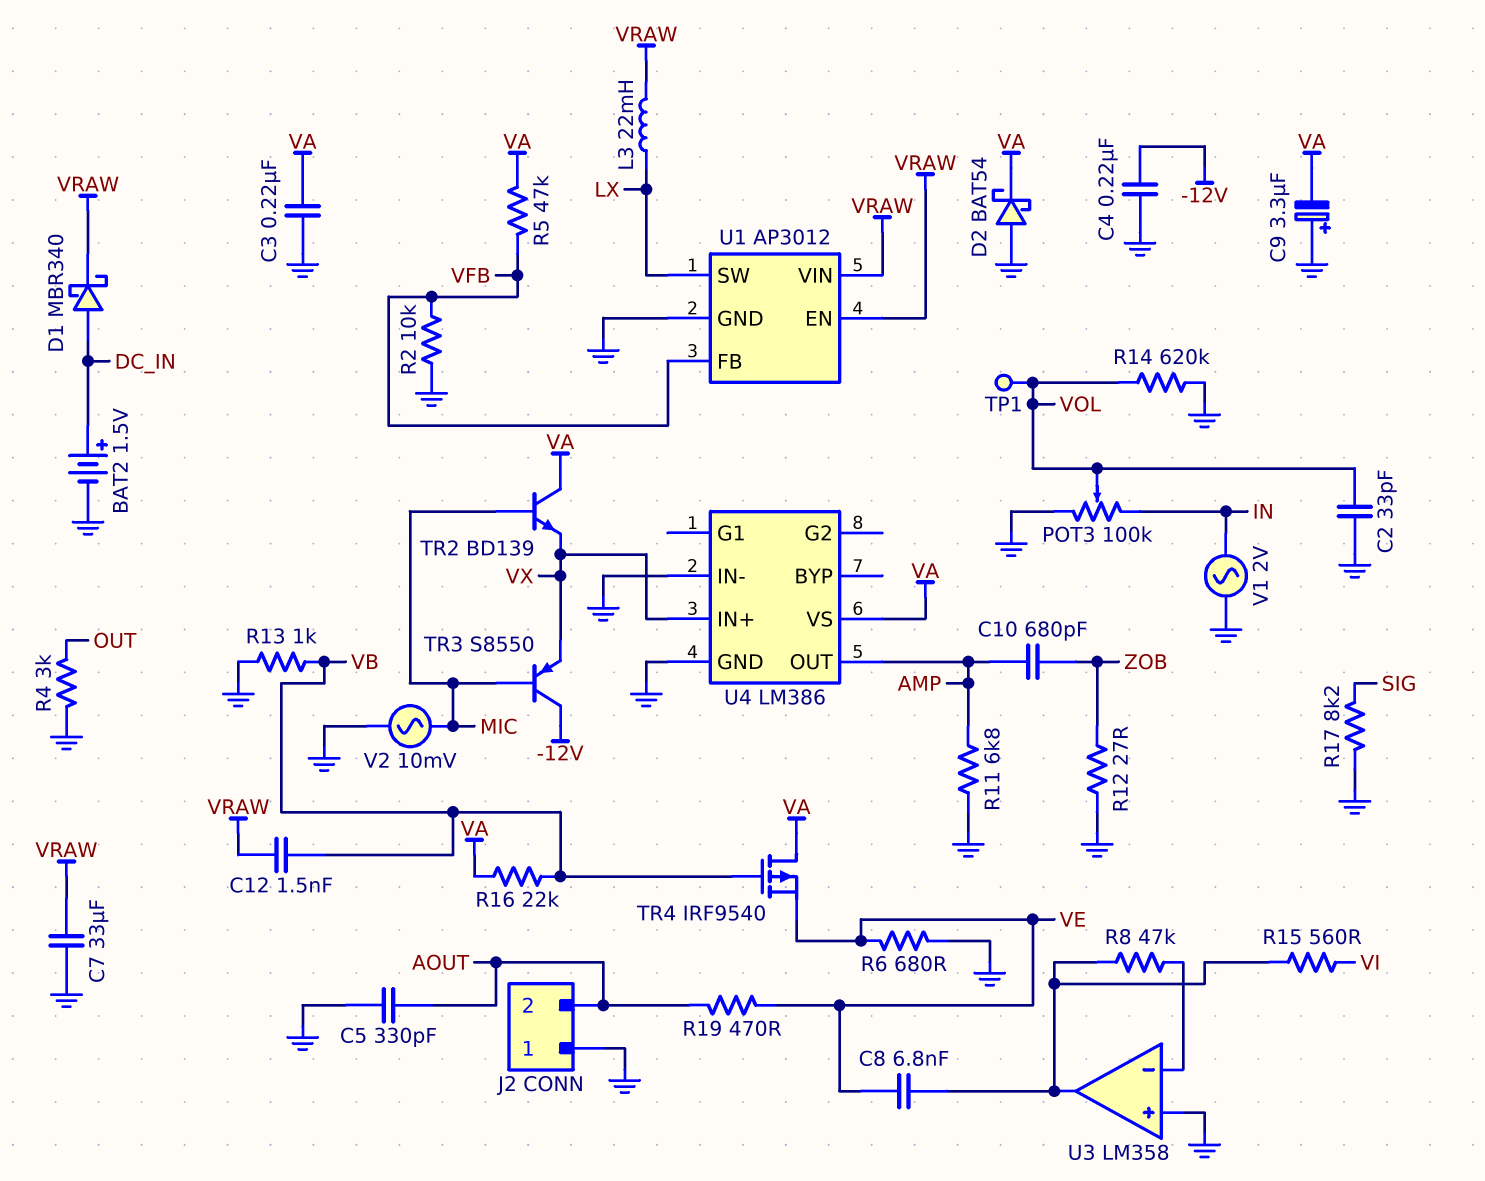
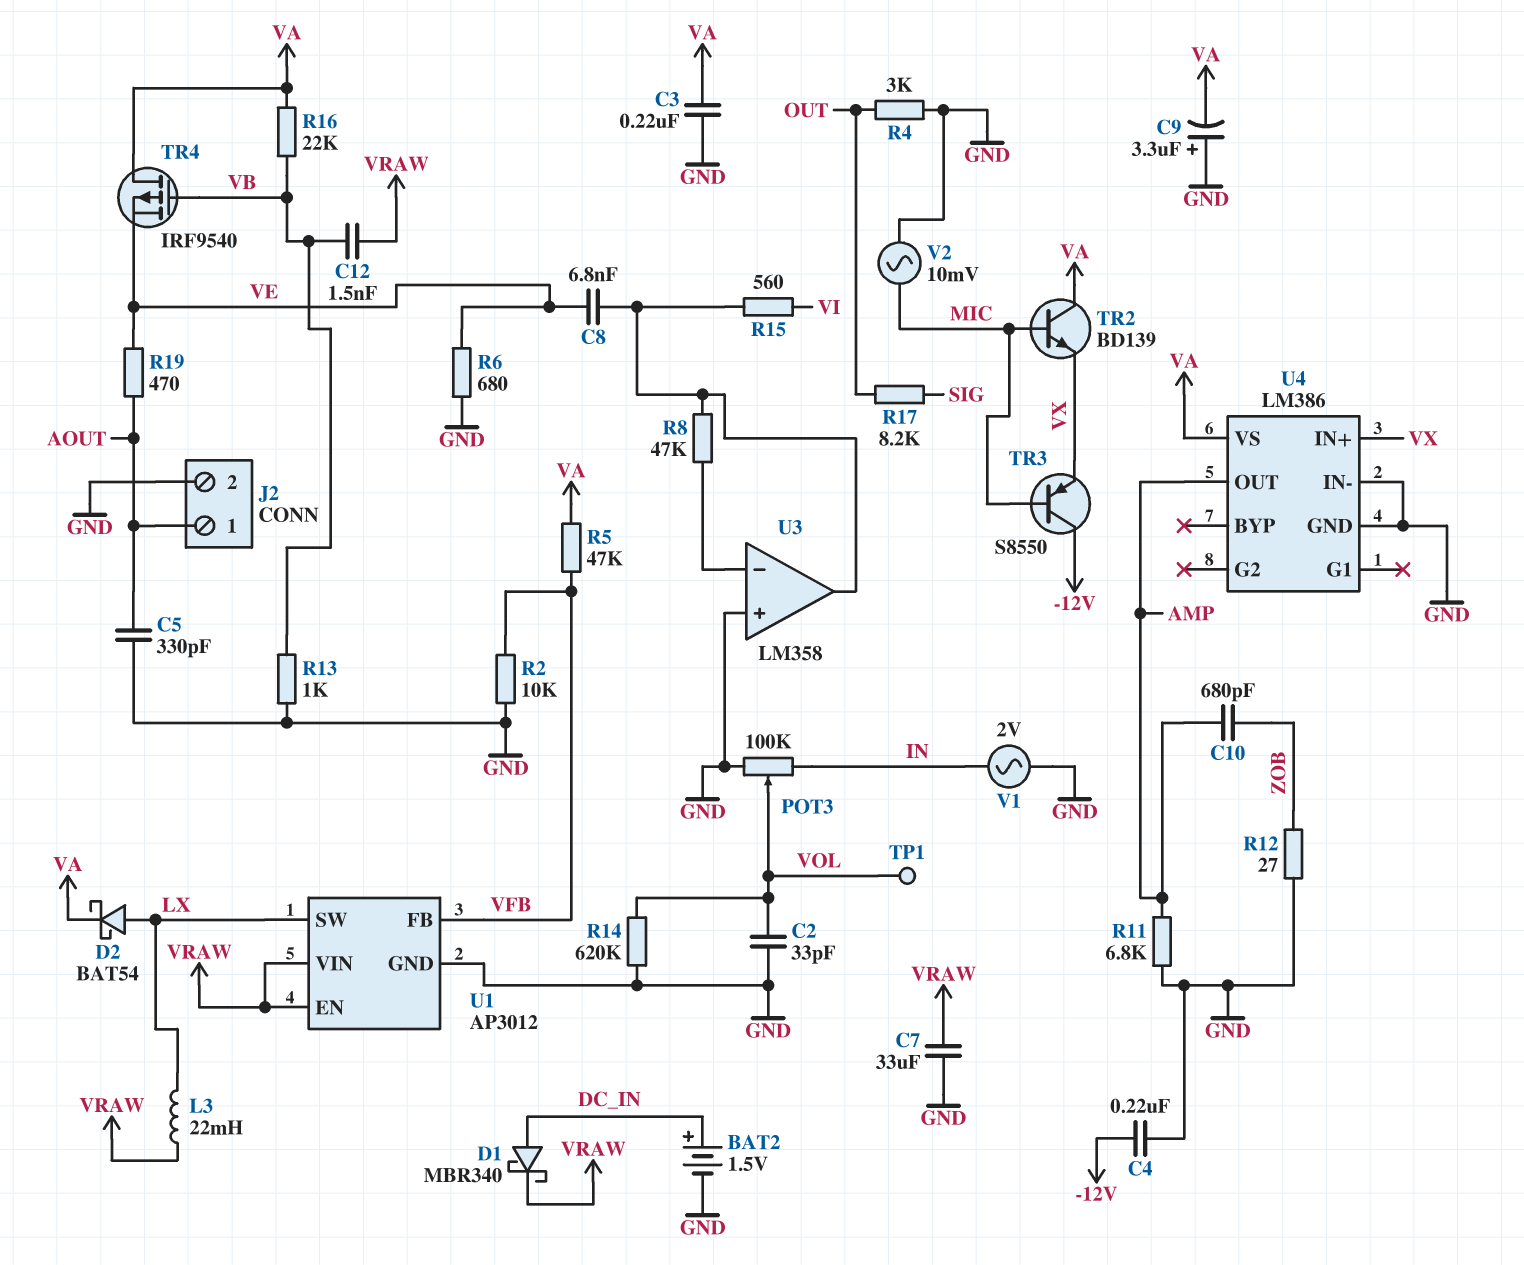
D2: schottky BAT54 (A GND, K VA) -> schottky BAT54 (A LX, K VA)
J2 pin 1: GND -> AOUT
J2 pin 2: AOUT -> GND
R17: 8.2k (GND, SIG) -> 8.2k (OUT, SIG)

